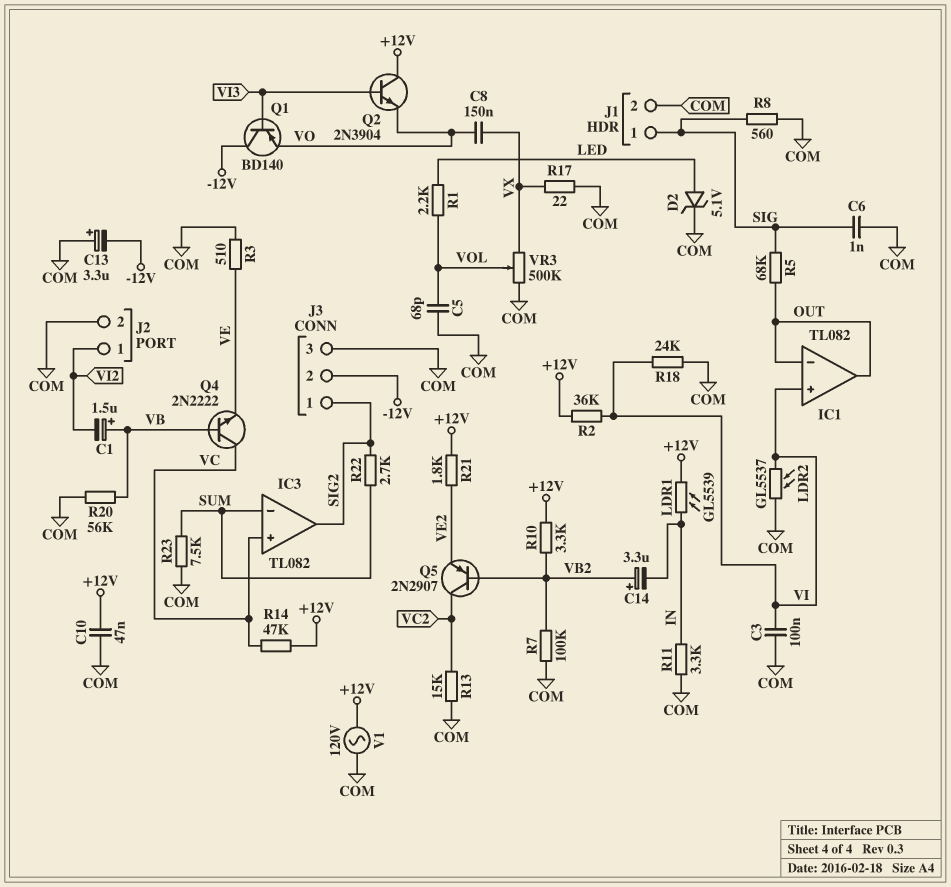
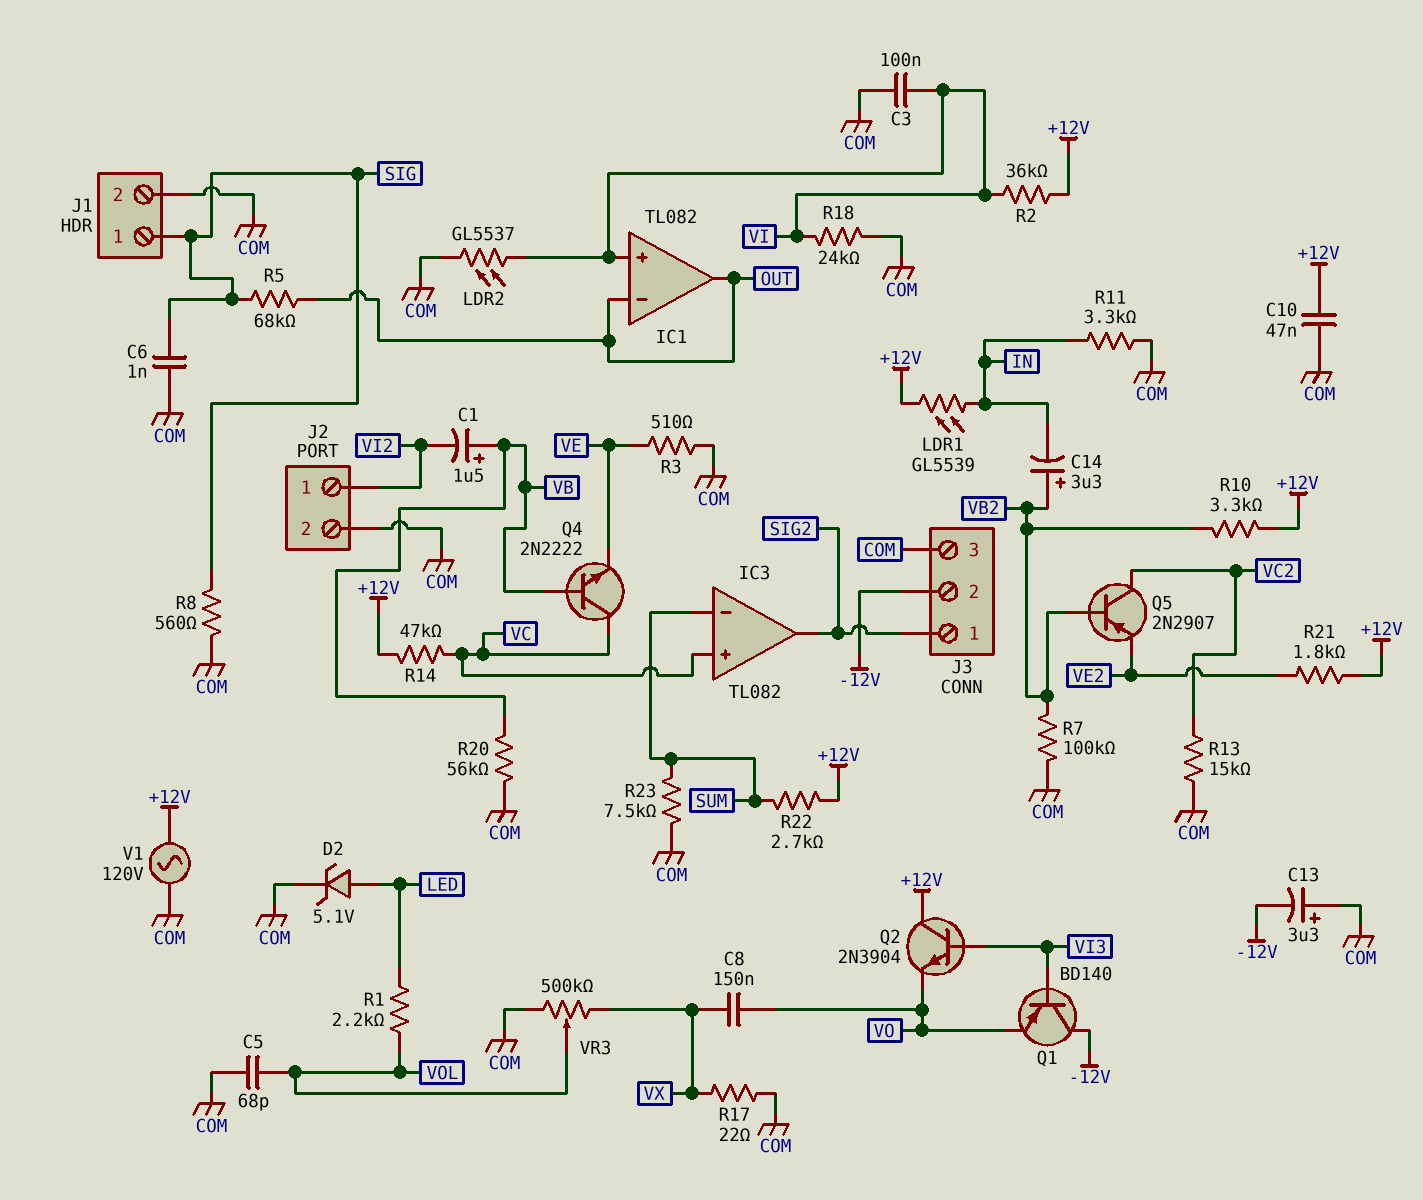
R22: 2.7k (SIG2, SUM) -> 2.7k (+12V, SUM)

